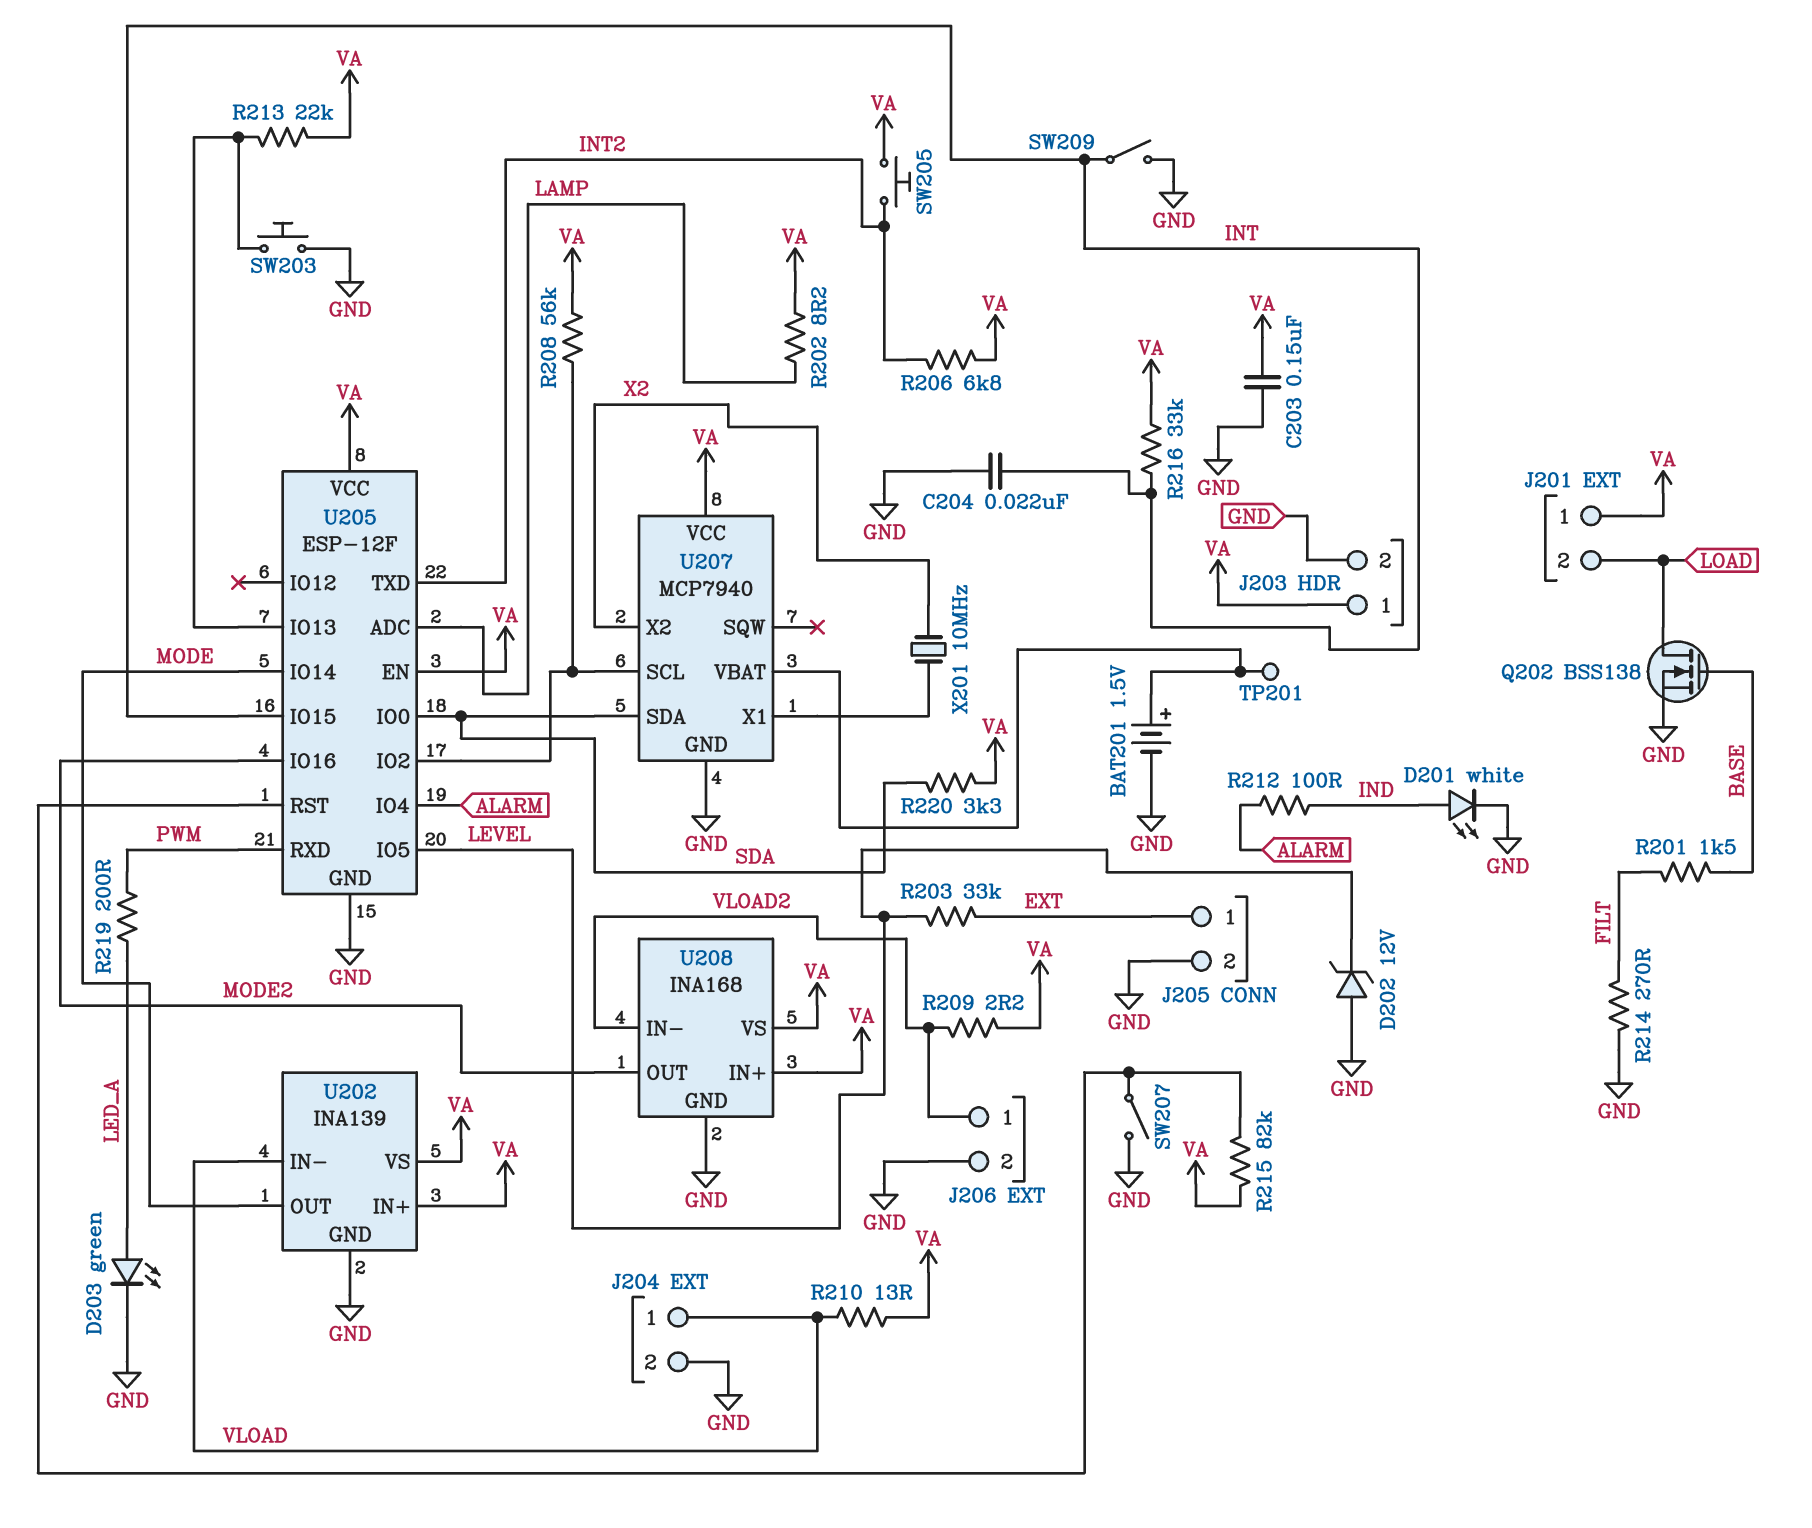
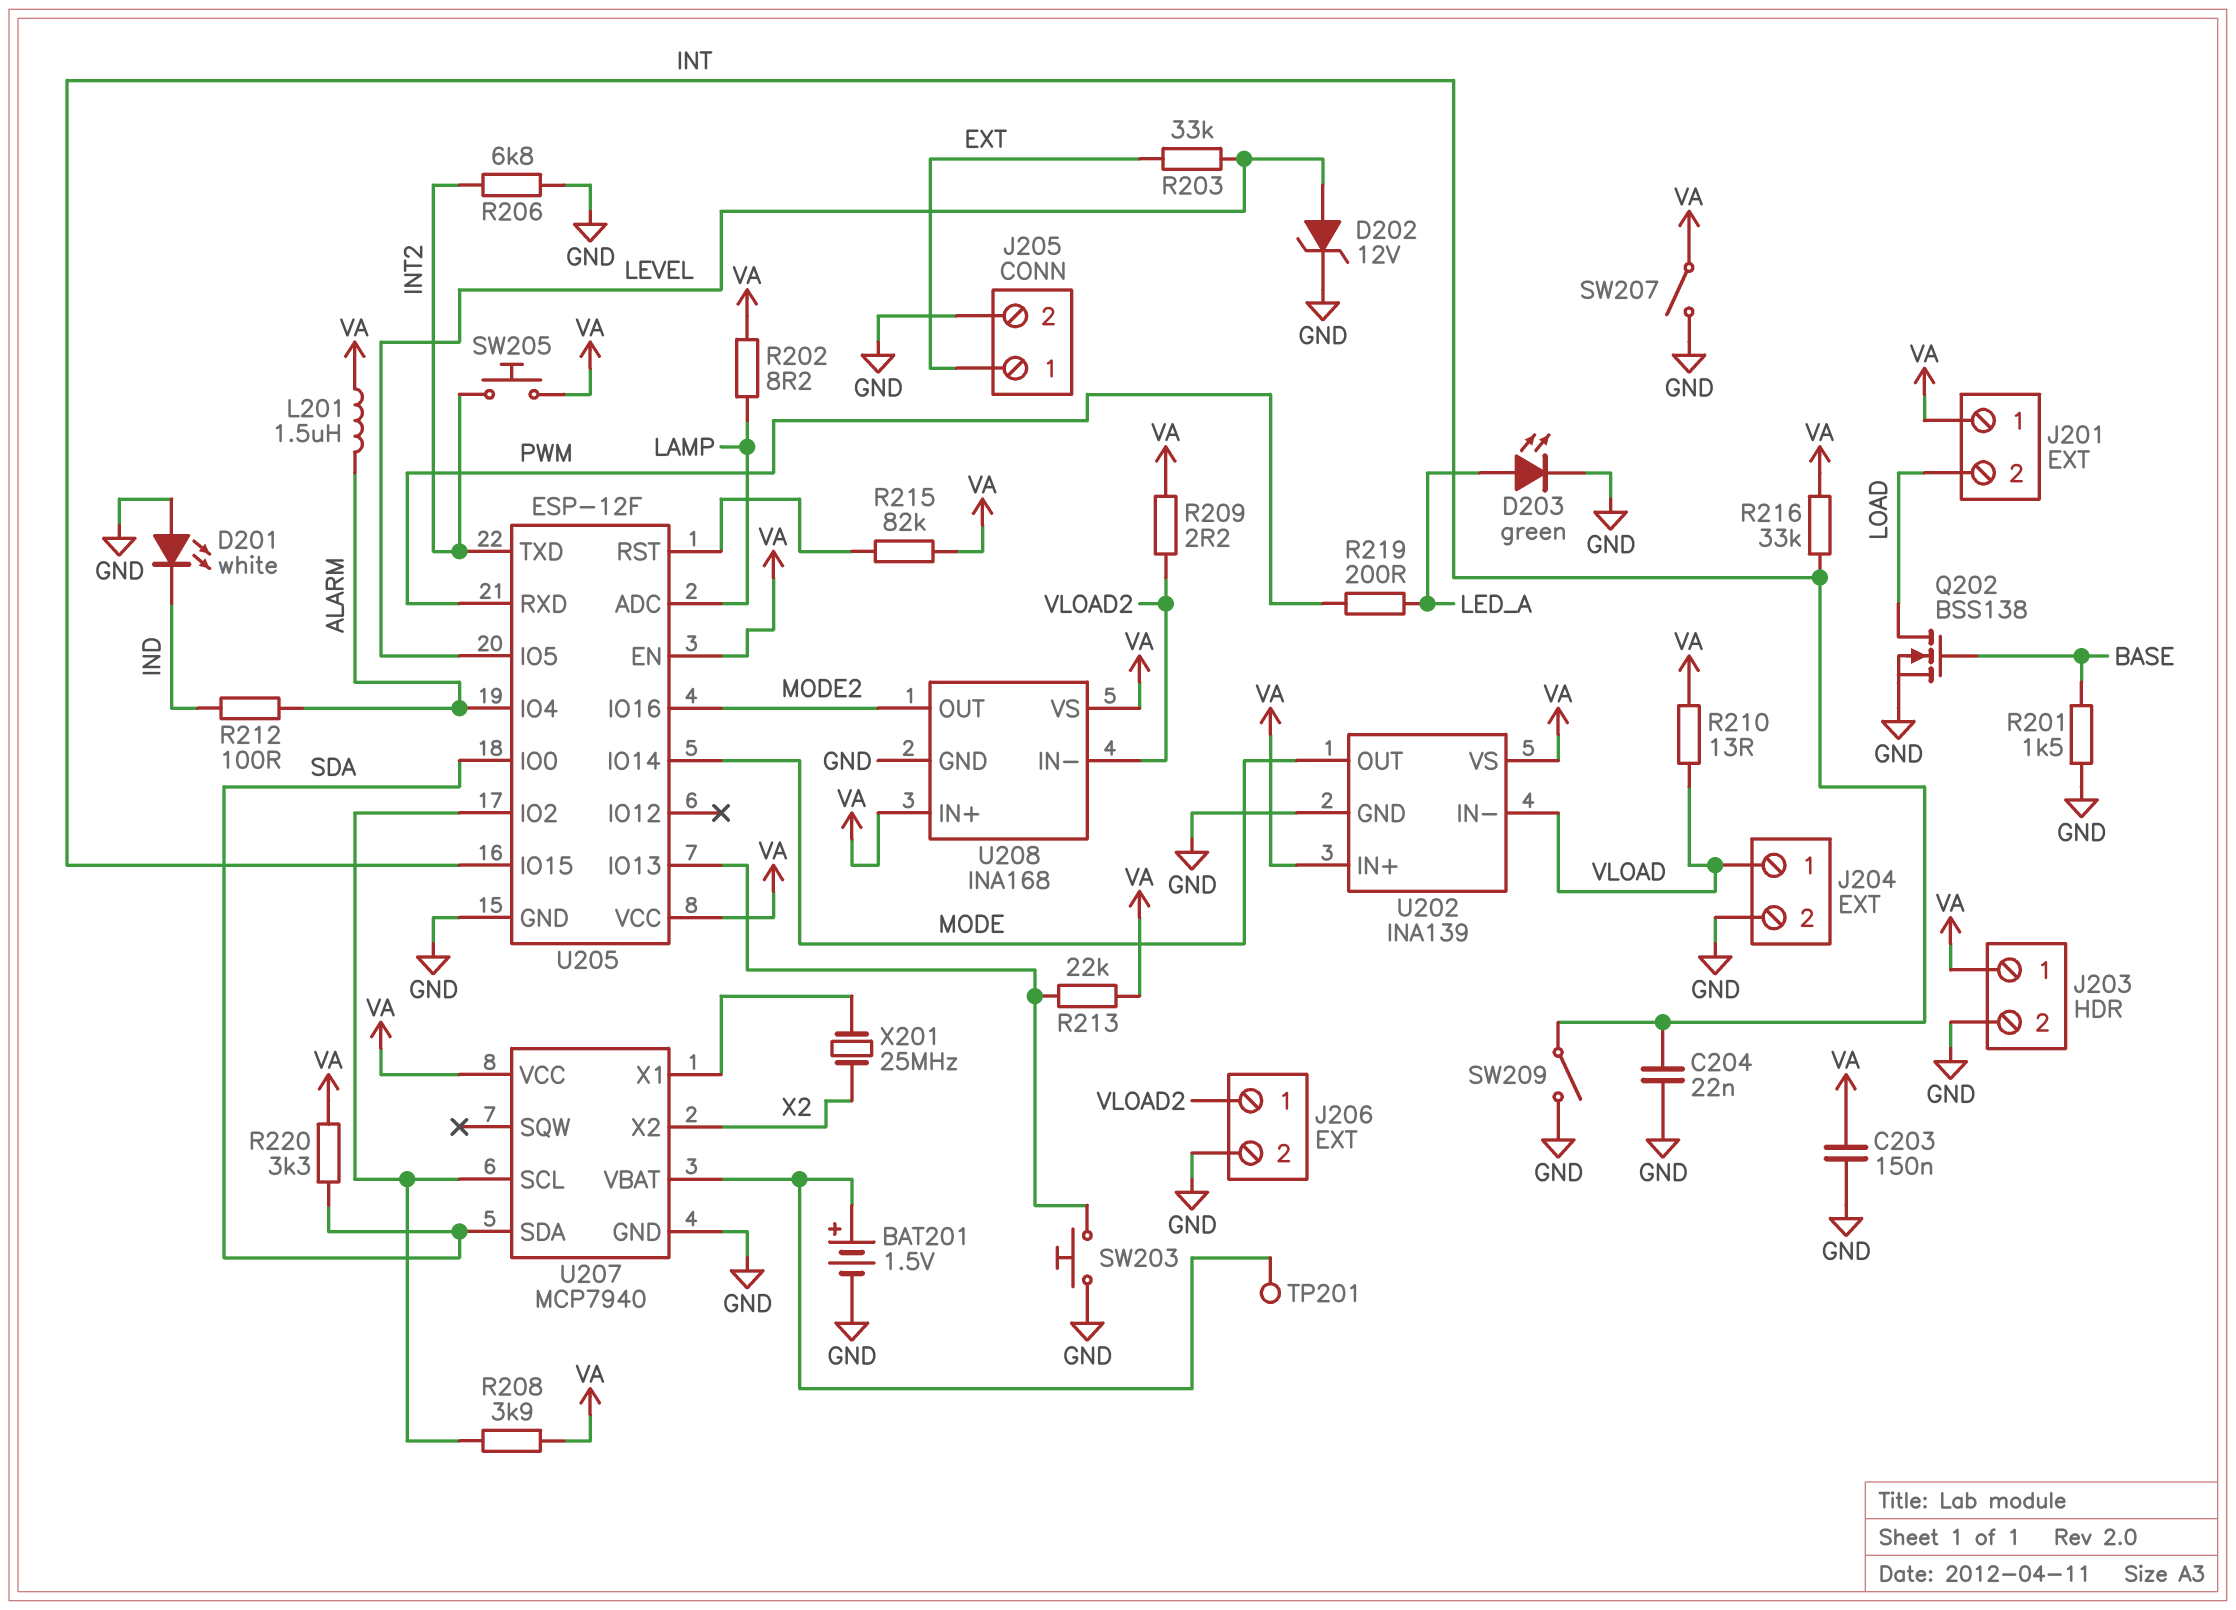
D201: LED white (A IND, K GND) -> LED white (A GND, K IND)
D202: zener 12V (A GND, K LEVEL) -> zener 12V (A LEVEL, K GND)
L201: none -> 1.5uH (ALARM, VA)
R201: 1.5k (BASE, FILT) -> 1.5k (BASE, GND)
R206: 6.8k (INT2, VA) -> 6.8k (GND, INT2)
R208: 56k (U205/IO2, VA) -> 3.9k (U205/IO2, VA)
R214: 270 (FILT, GND) -> none
SW207: switch (GND, U205/RST) -> switch (GND, VA)
X201: 10MHz (U207/X1, X2) -> 25MHz (U207/X1, X2)

